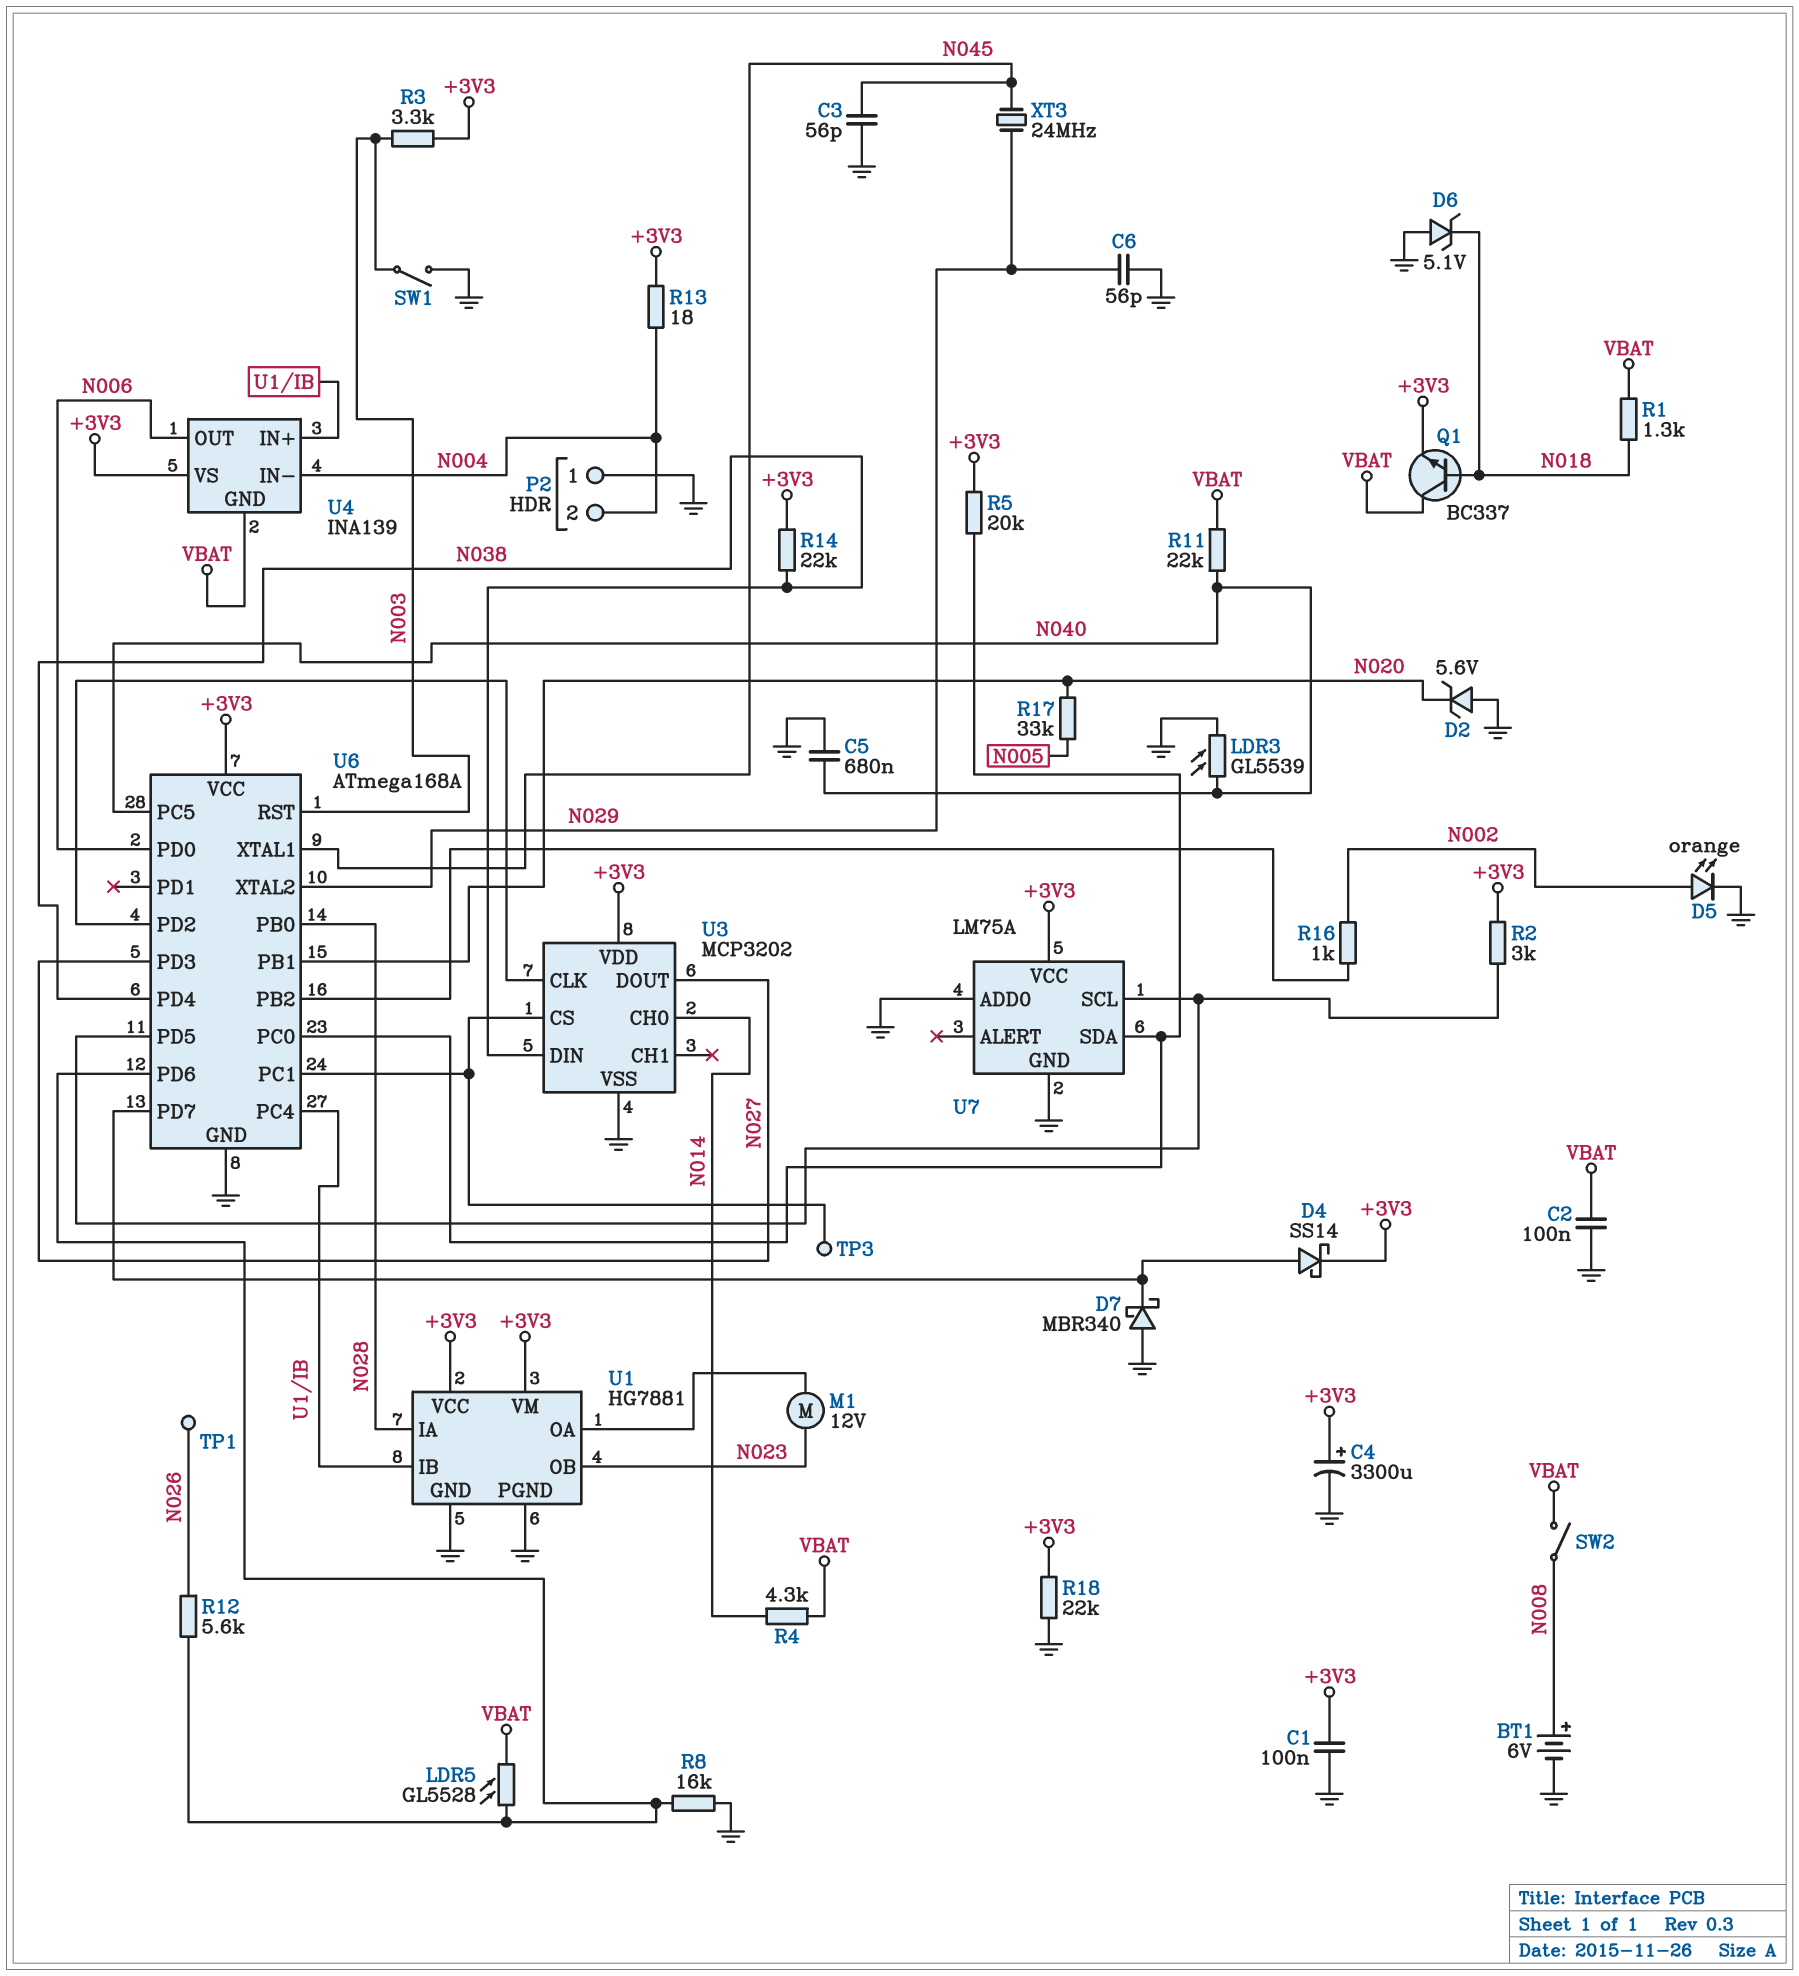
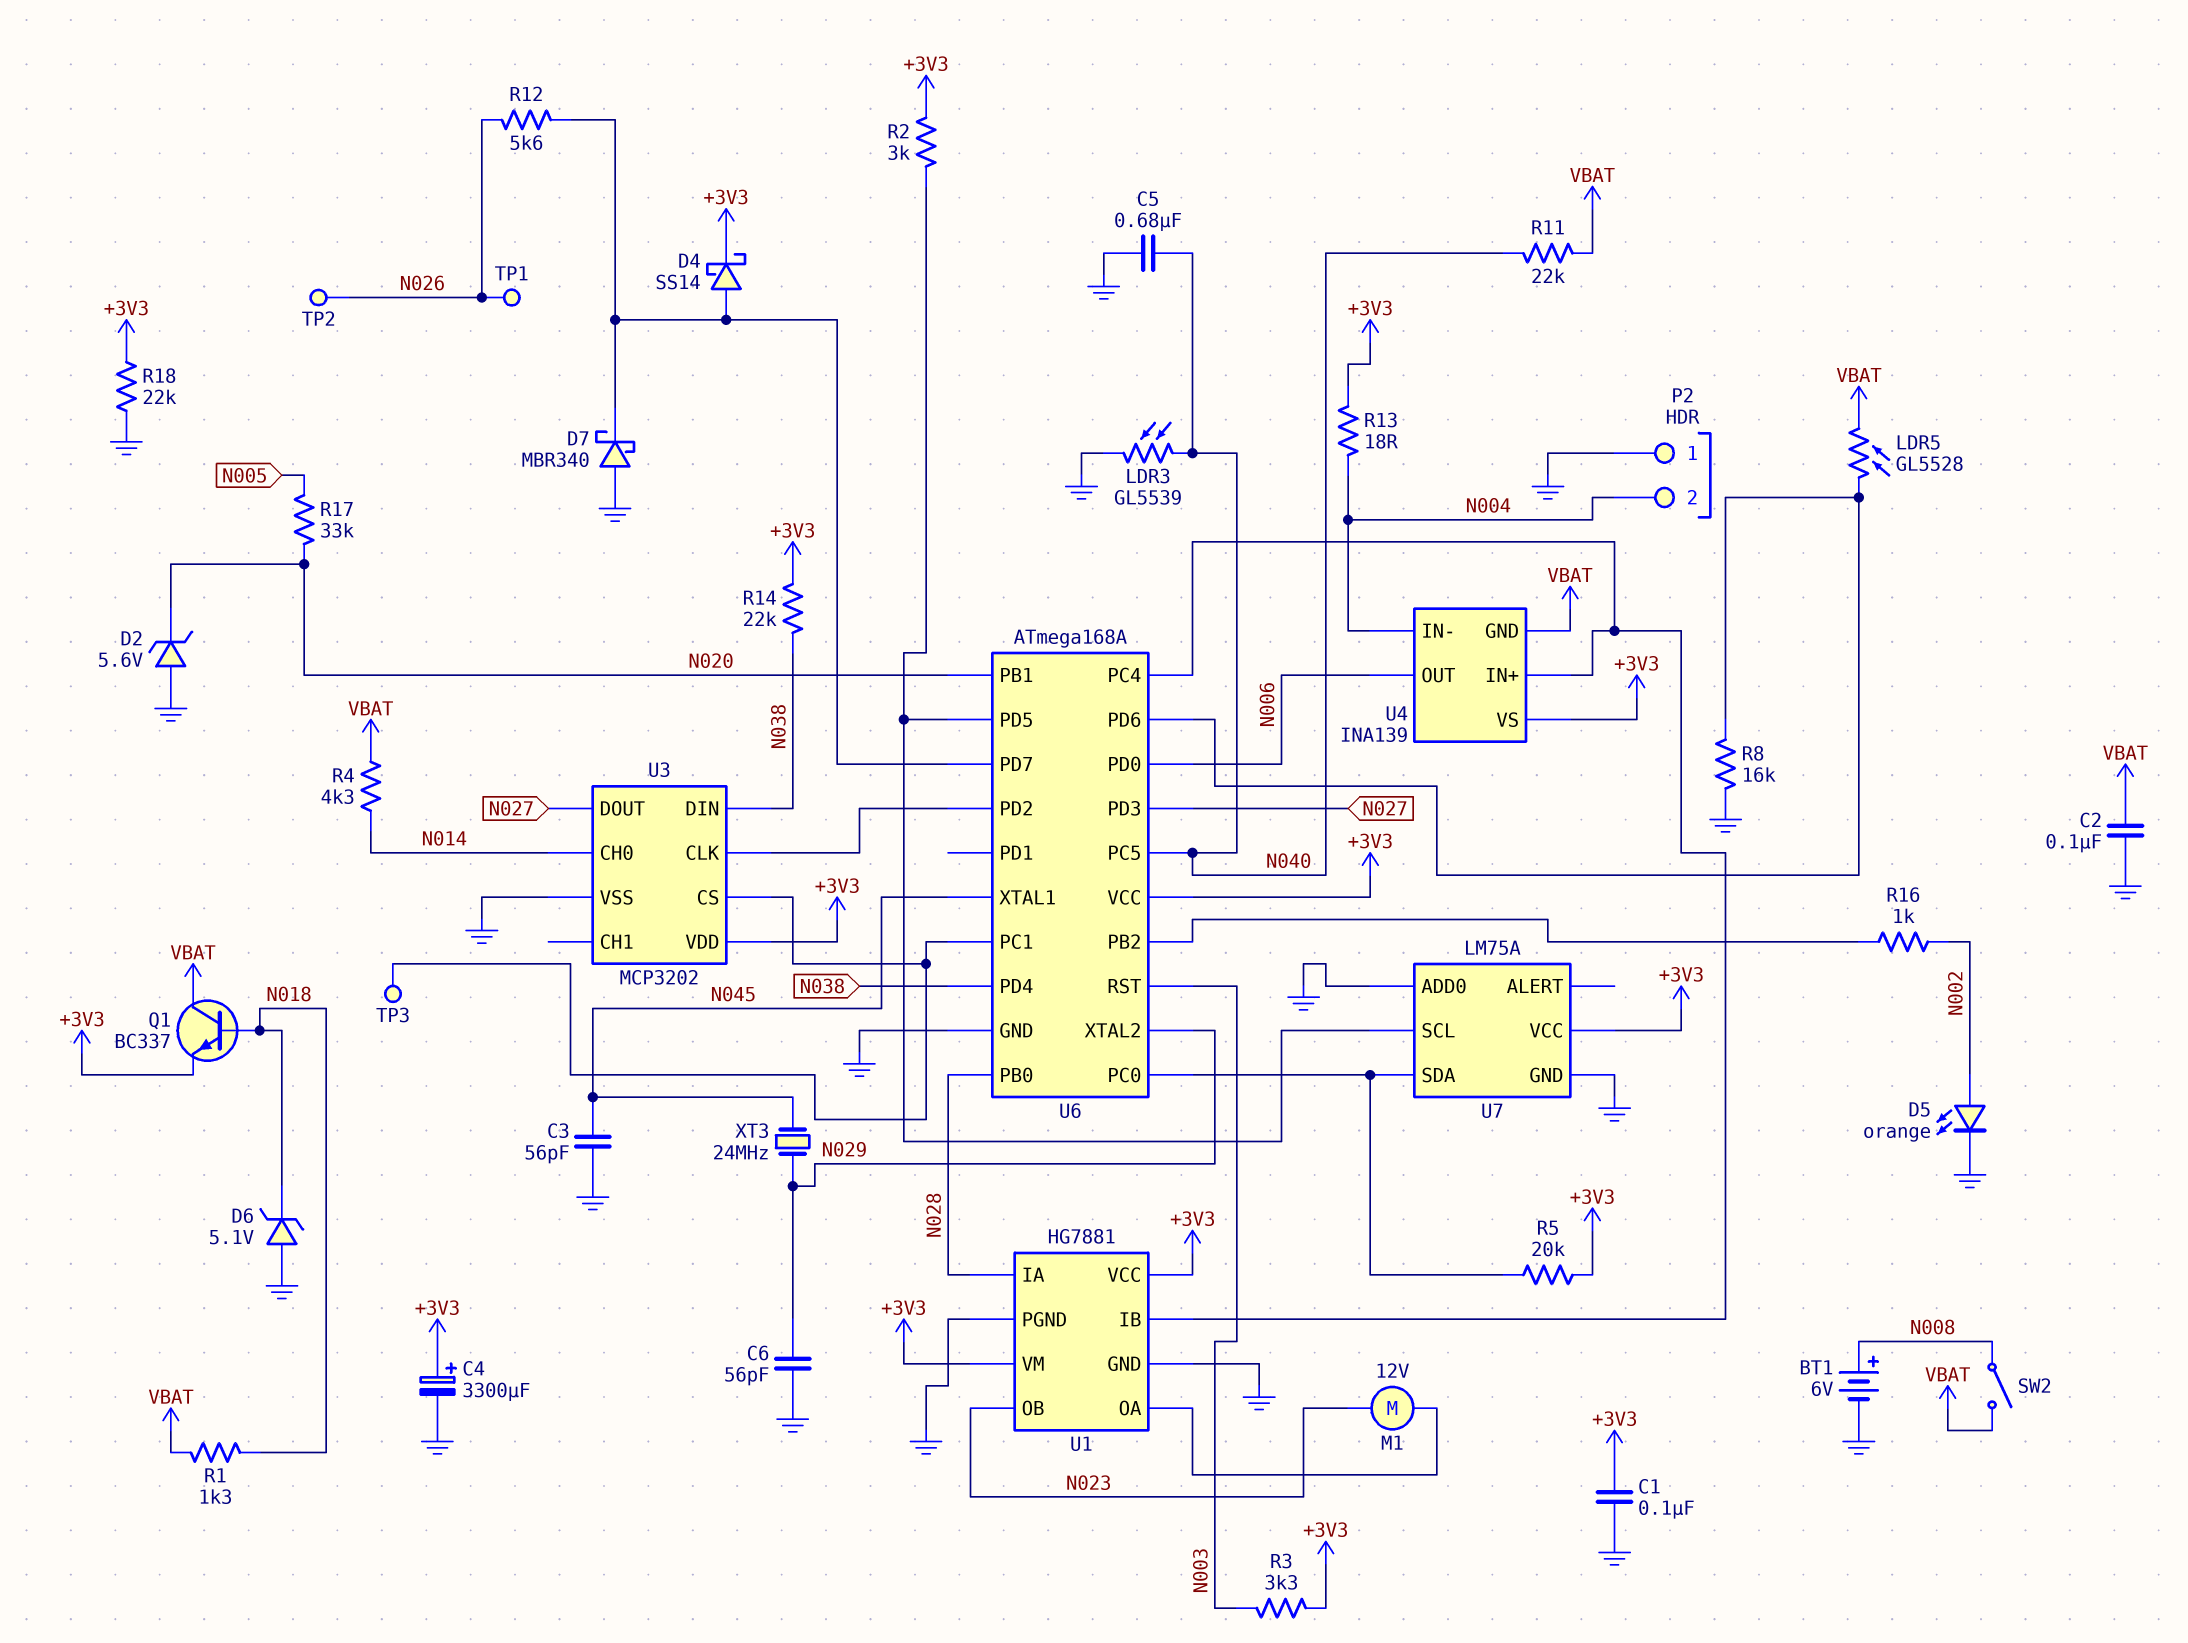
R12: 5.6k (N026, U6/PD6) -> 5.6k (N026, U6/PD7)
SW1: switch (GND, N003) -> none
TP2: none -> test point (N026)

